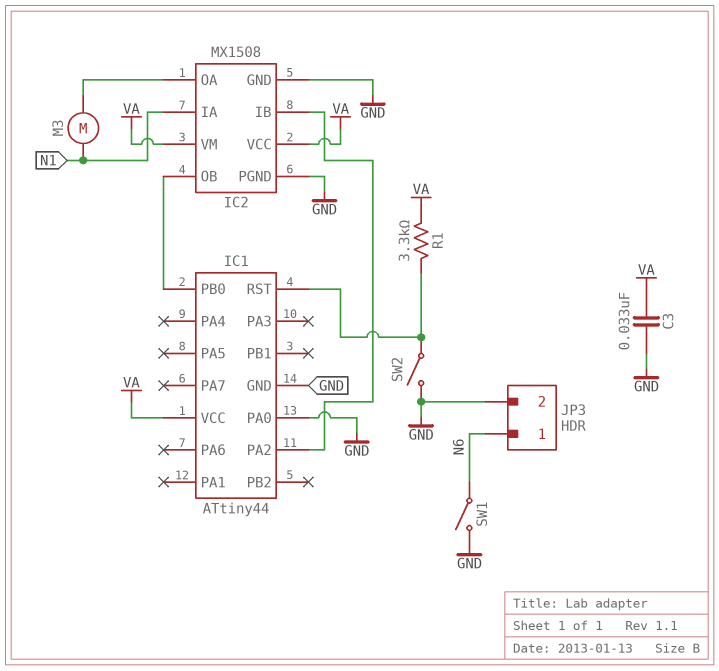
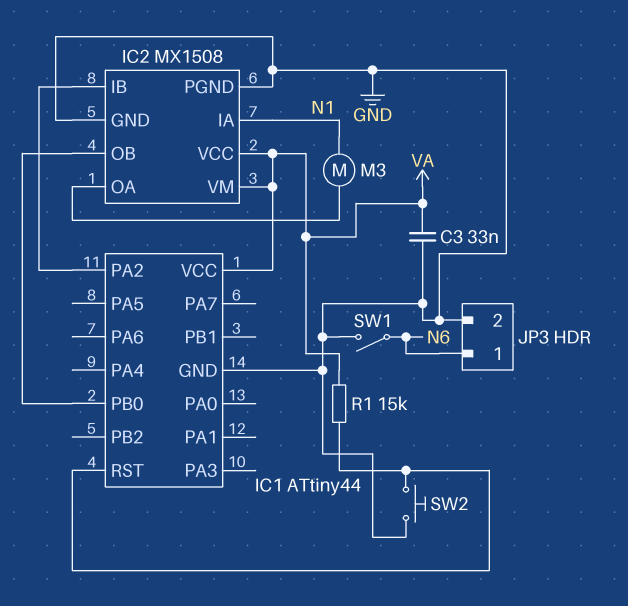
IC1 pin PA0: GND -> none
R1: 3.3k (IC1/RST, VA) -> 15k (IC1/RST, VA)
SW2: switch (GND, IC1/RST) -> button (GND, IC1/RST)

